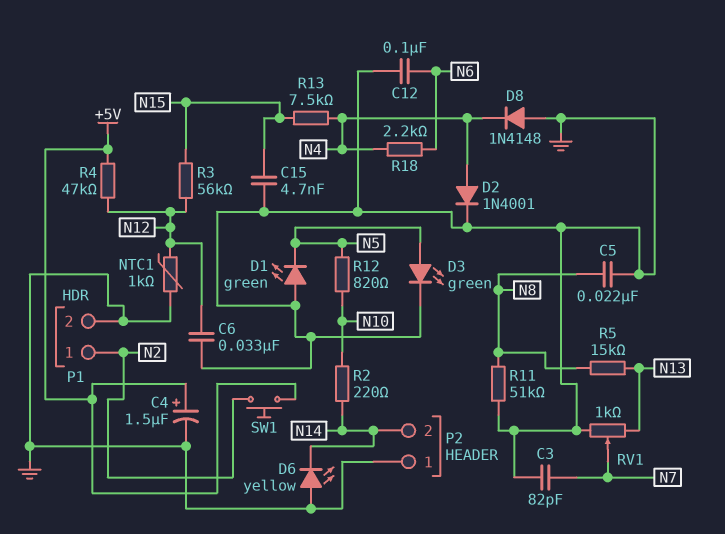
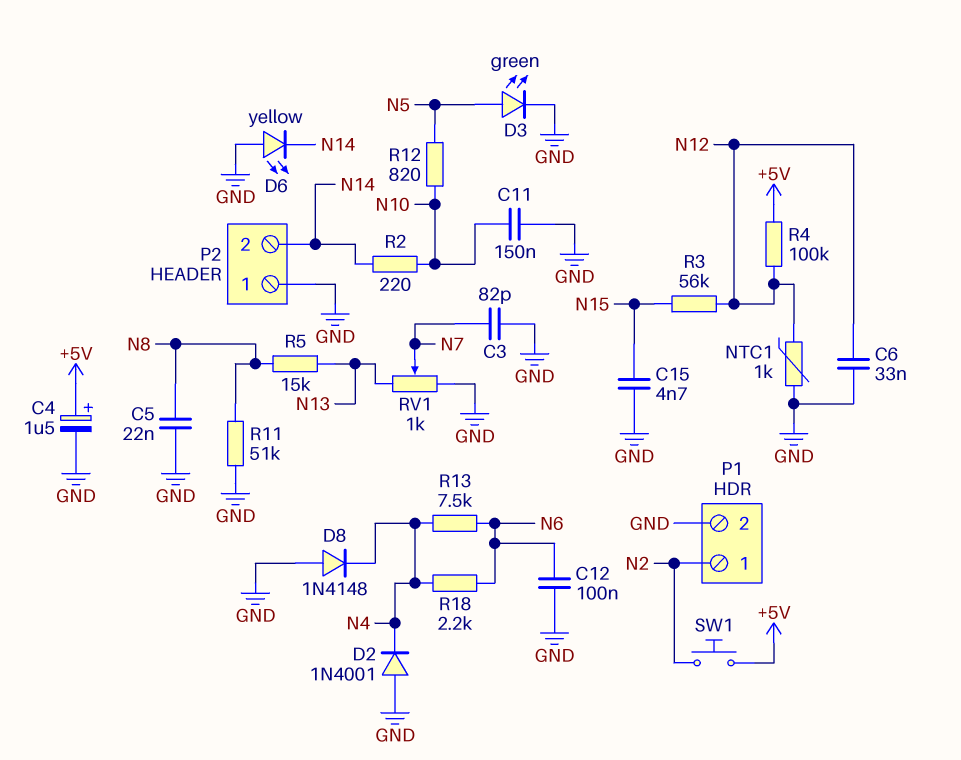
C11: none -> 150nF (GND, N10)
D1: LED green (A GND, K N5) -> none
D2: diode 1N4001 (A N4, K GND) -> diode 1N4001 (A GND, K N4)
R4: 47k (+5V, N12) -> 100k (+5V, N12)
R13: 7.5k (N4, N15) -> 7.5k (N4, N6)

